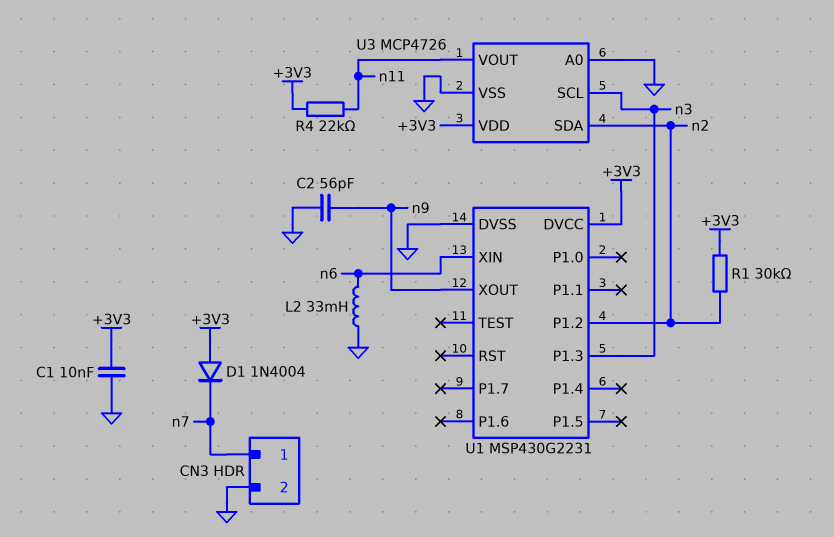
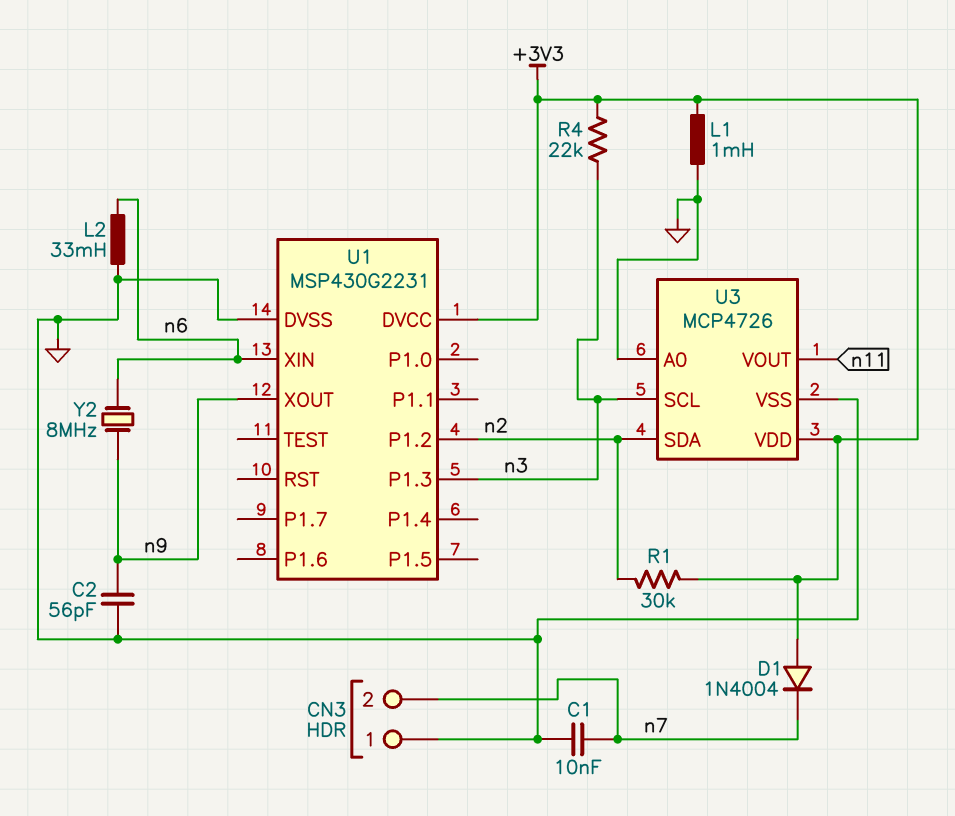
C1: 10nF (+3V3, GND) -> 10nF (GND, n7)
CN3 pin 1: n7 -> GND
CN3 pin 2: GND -> n7
L1: none -> 1mH (+3V3, GND)
R4: 22k (+3V3, n11) -> 22k (+3V3, n3)
Y2: none -> 8MHz (n6, n9)

